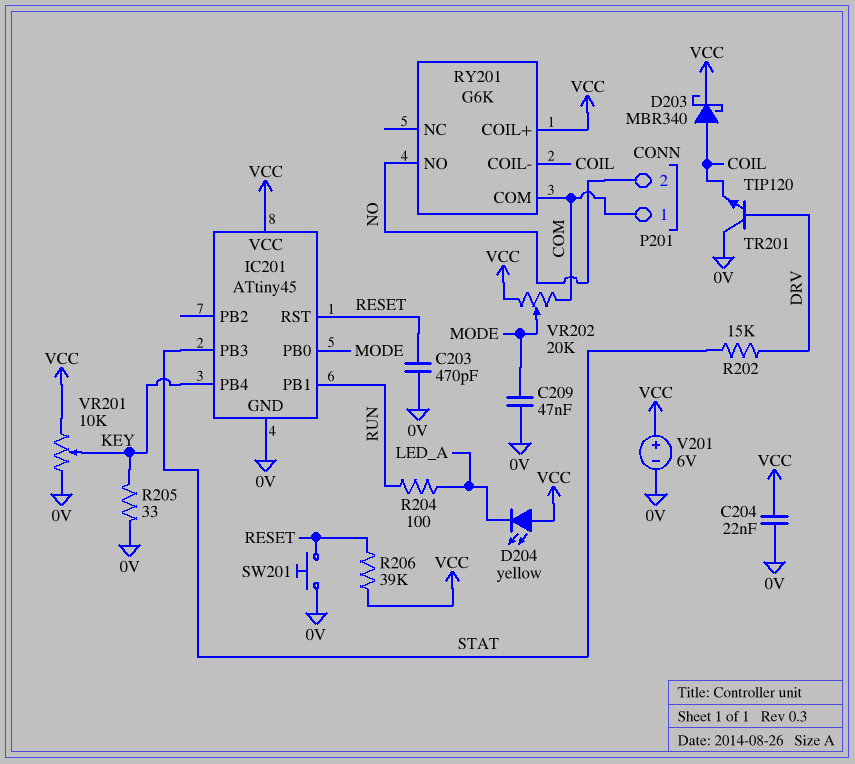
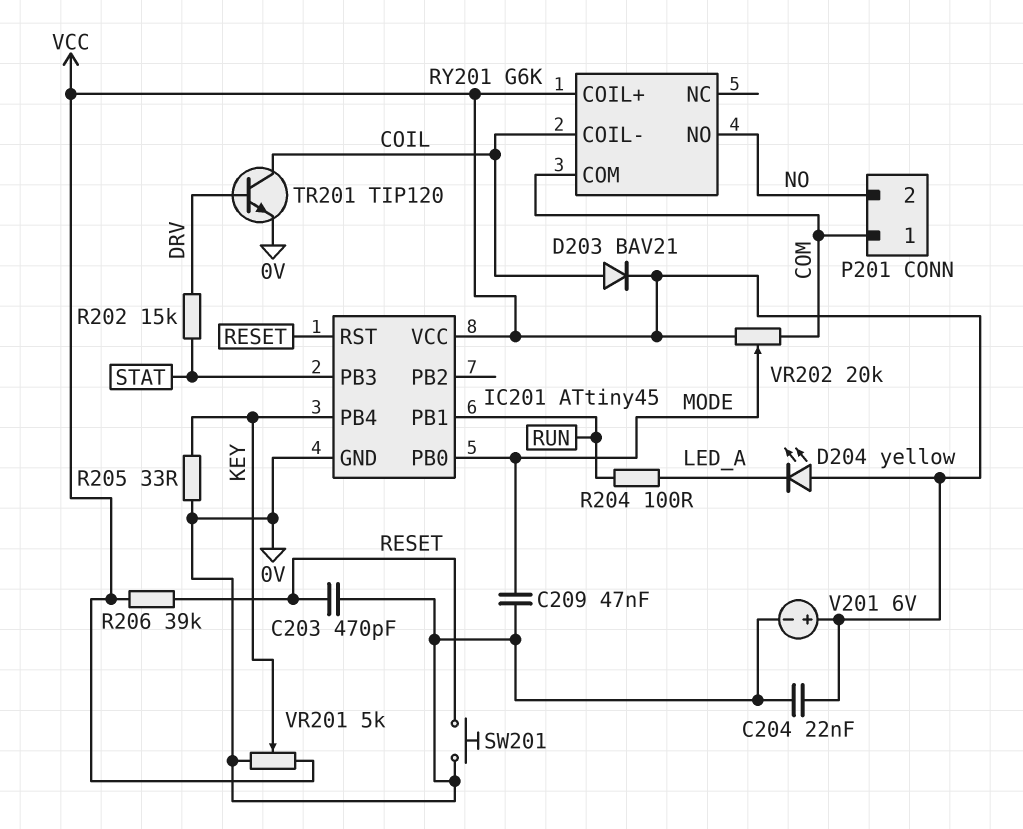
D203: schottky MBR340 (A COIL, K VCC) -> diode BAV21 (A COIL, K VCC)
TR201: NPN TIP120 (B DRV, C 0V, E COIL) -> NPN TIP120 (B DRV, C COIL, E 0V)
VR201: 10k (0V, VCC, wiper KEY) -> 5k (0V, VCC, wiper KEY)

